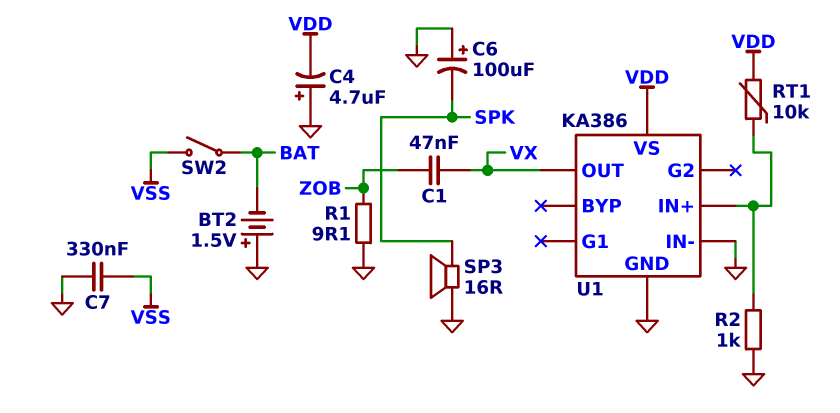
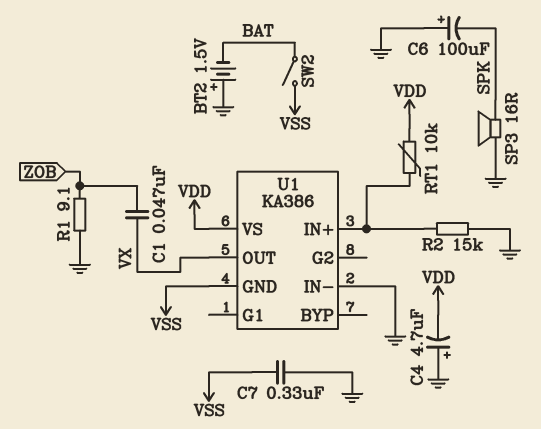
R2: 1k (GND, U1/IN+) -> 15k (GND, U1/IN+)
U1 pin GND: GND -> VSS

